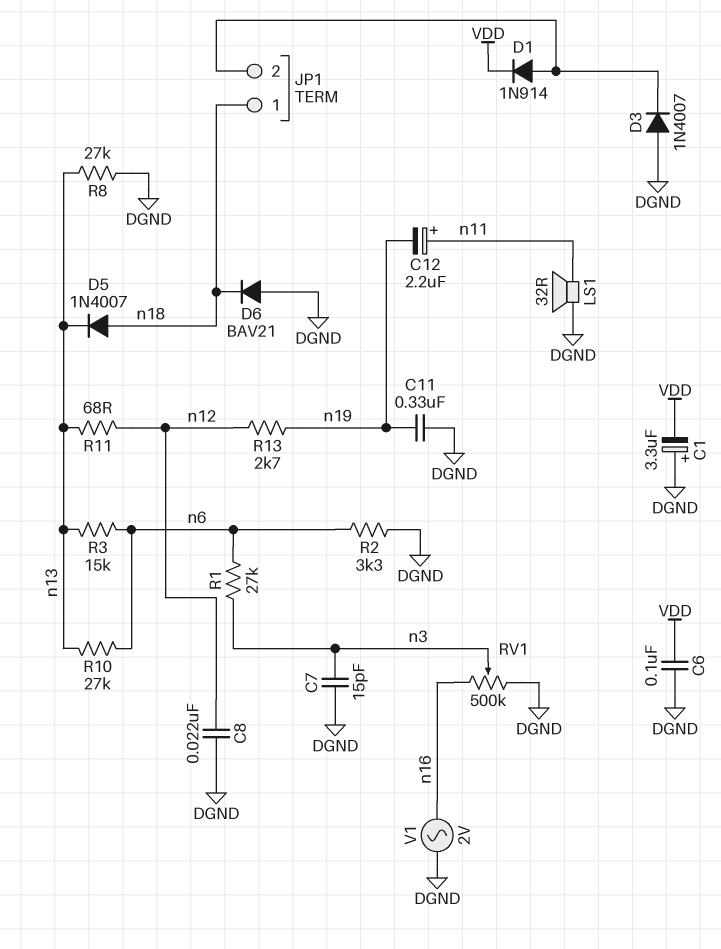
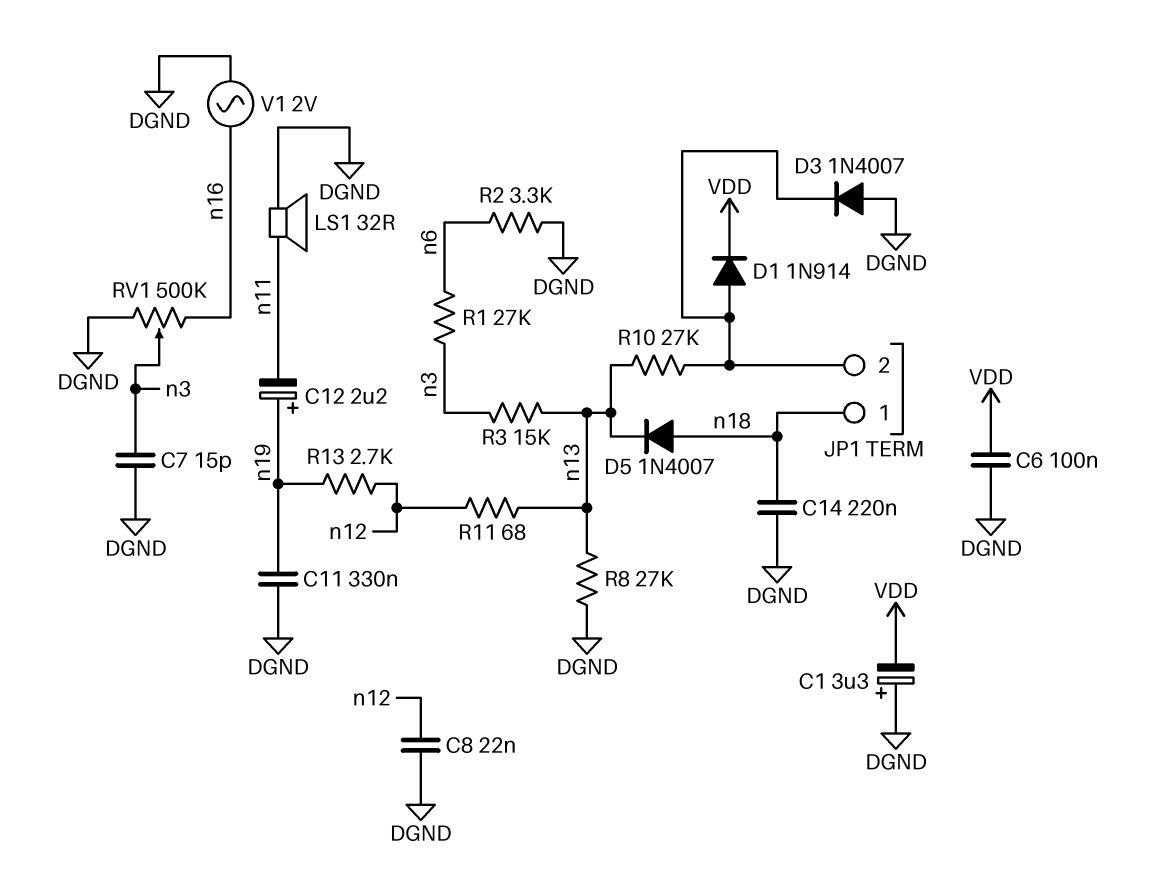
C12: 2.2uF (plus n11, minus n19) -> 2.2uF (plus n19, minus n11)
C14: none -> 220nF (DGND, n18)
D6: diode BAV21 (A DGND, K n18) -> none
R3: 15k (n6, n13) -> 15k (n3, n13)
R10: 27k (n6, n13) -> 27k (JP1/2, n13)

